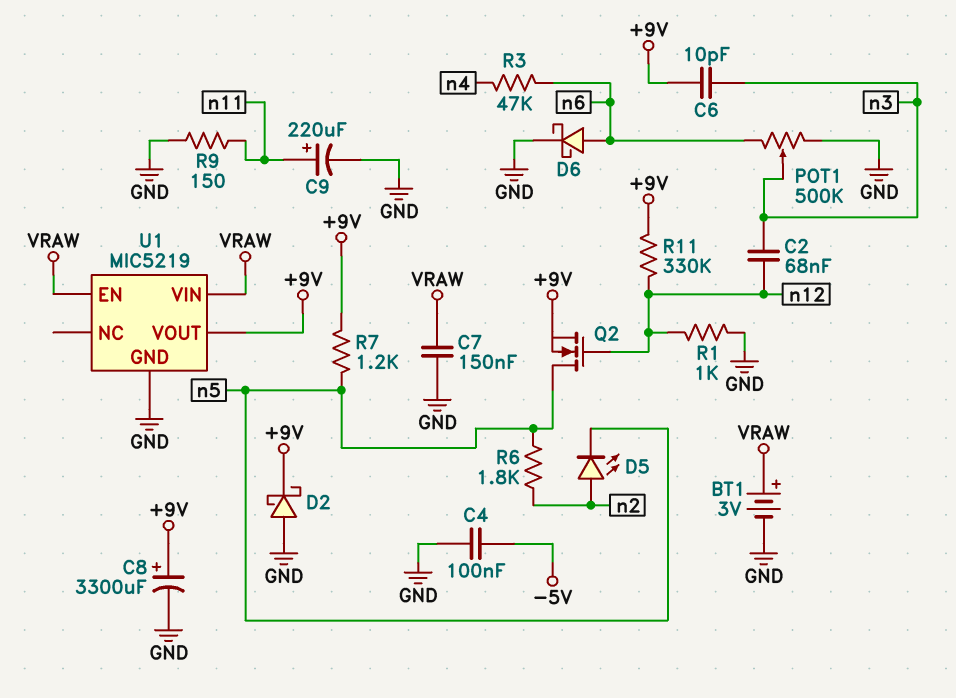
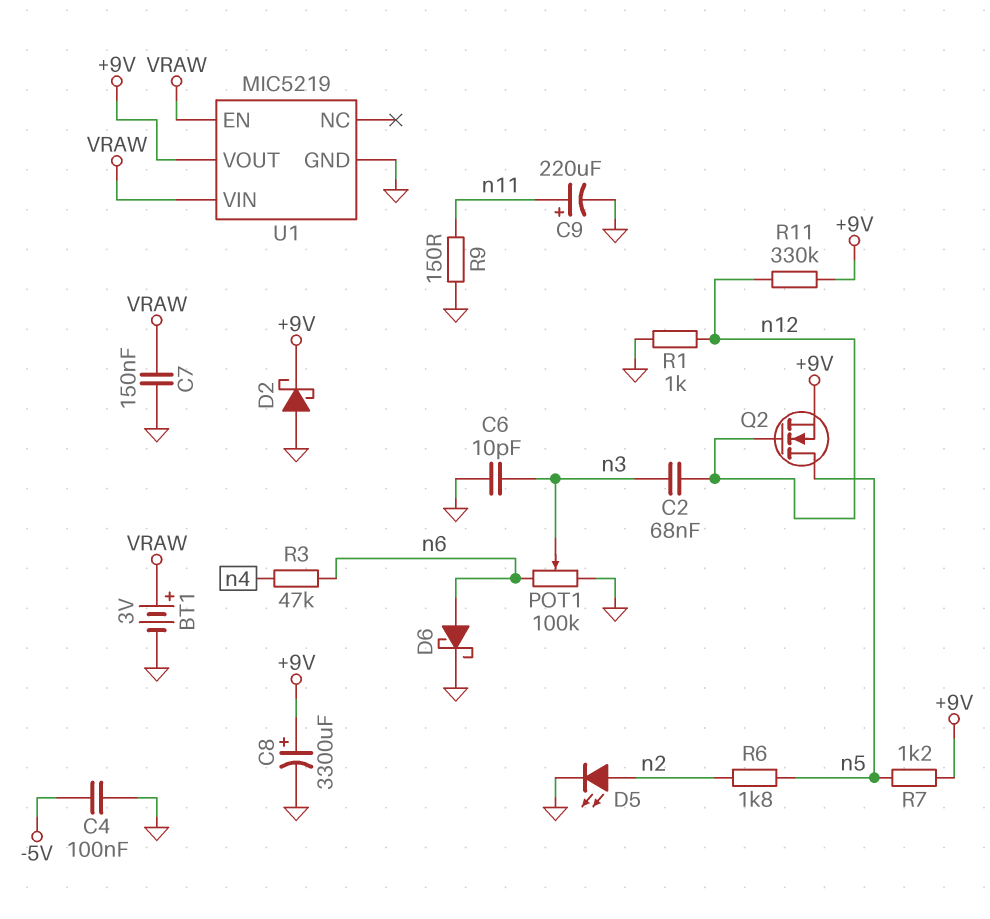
C6: 10pF (+9V, n3) -> 10pF (GND, n3)
D5: LED (A n2, K n5) -> LED (A n2, K GND)
POT1: 500k (GND, n6, wiper n3) -> 100k (GND, n6, wiper n3)

